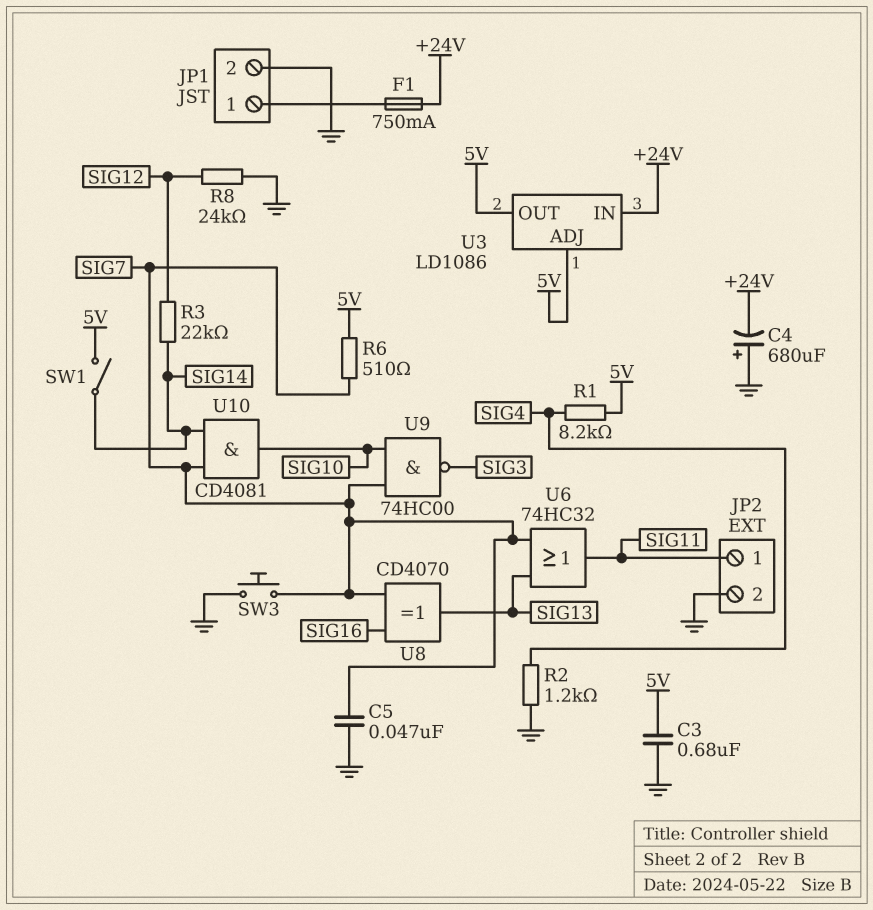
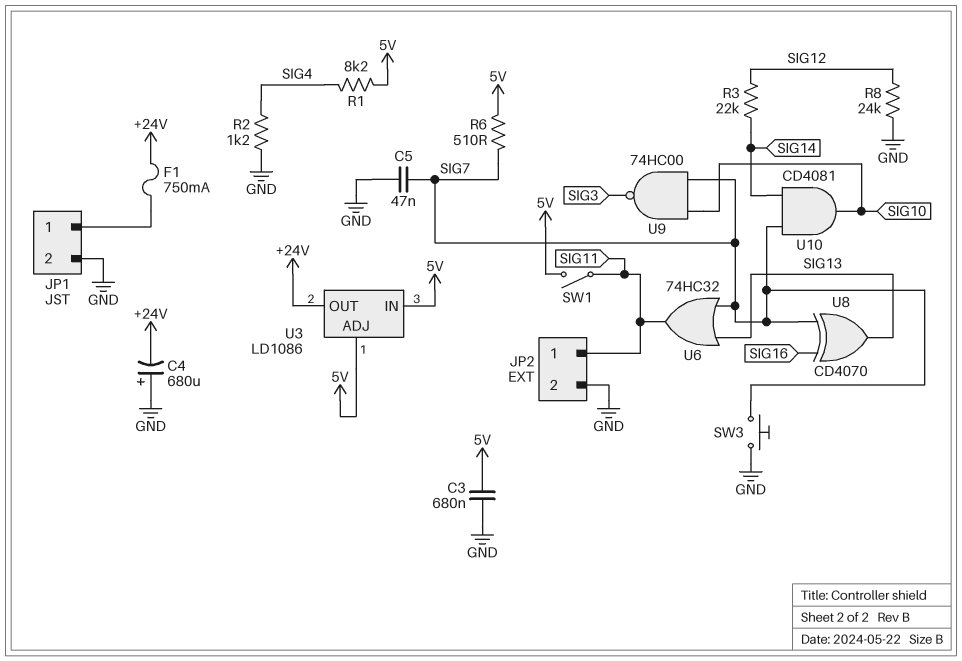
SW1: switch (5V, SIG14) -> switch (5V, SIG11)
U3 pin IN: +24V -> 5V
U3 pin OUT: 5V -> +24V

